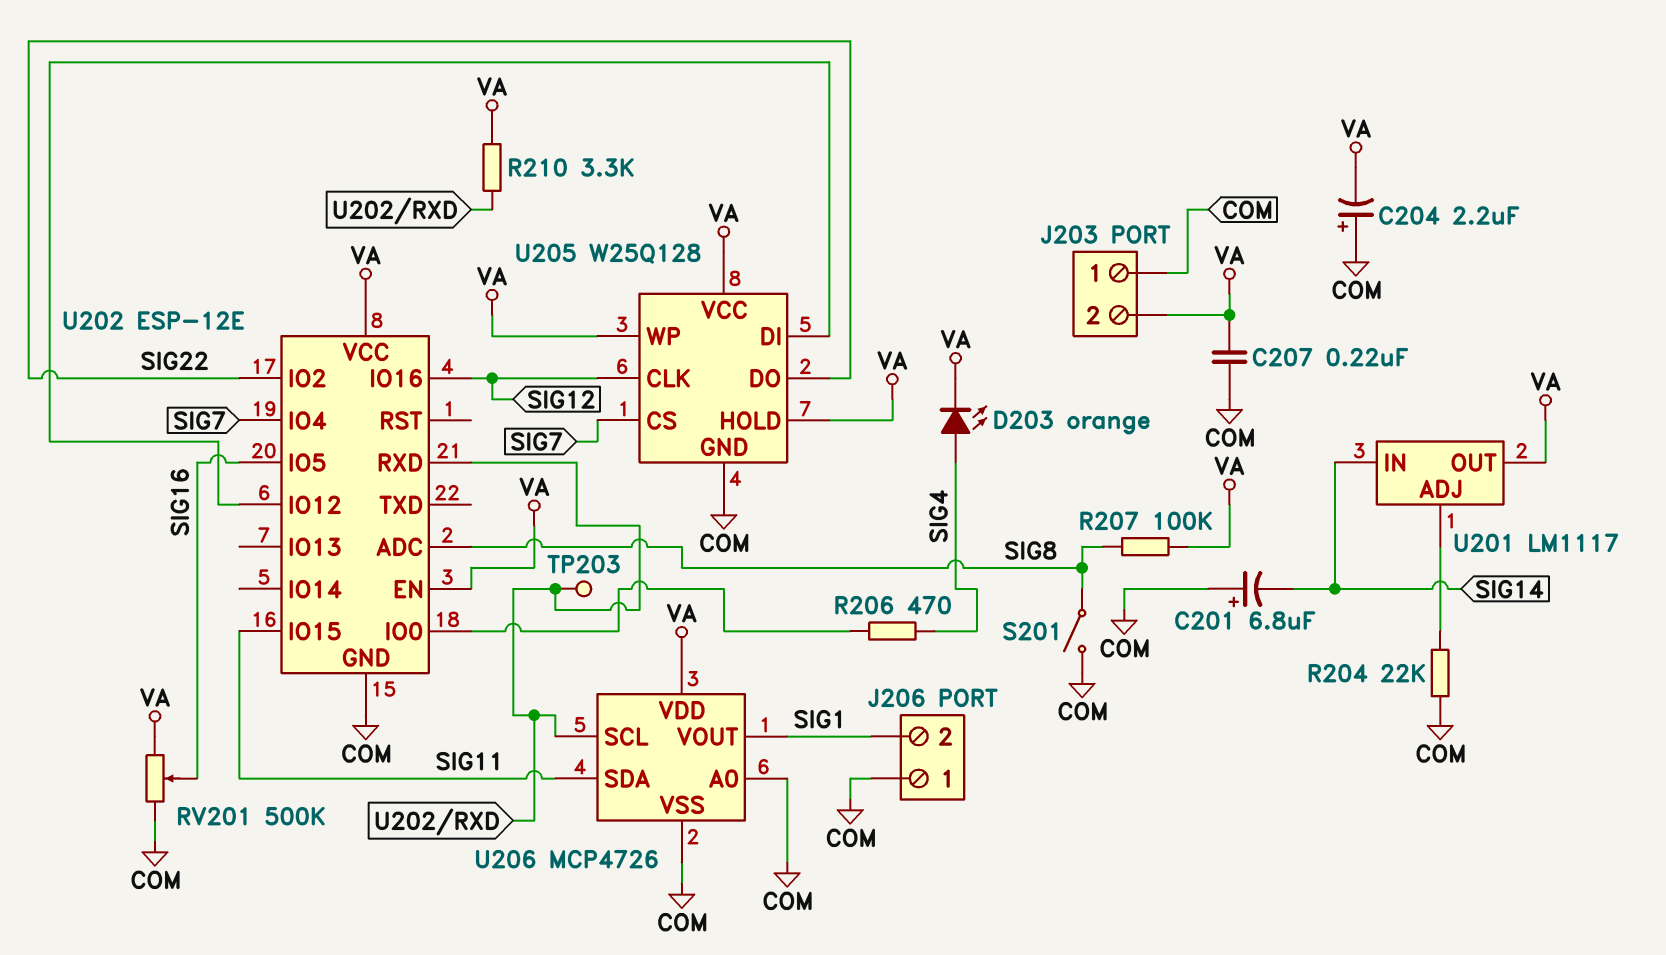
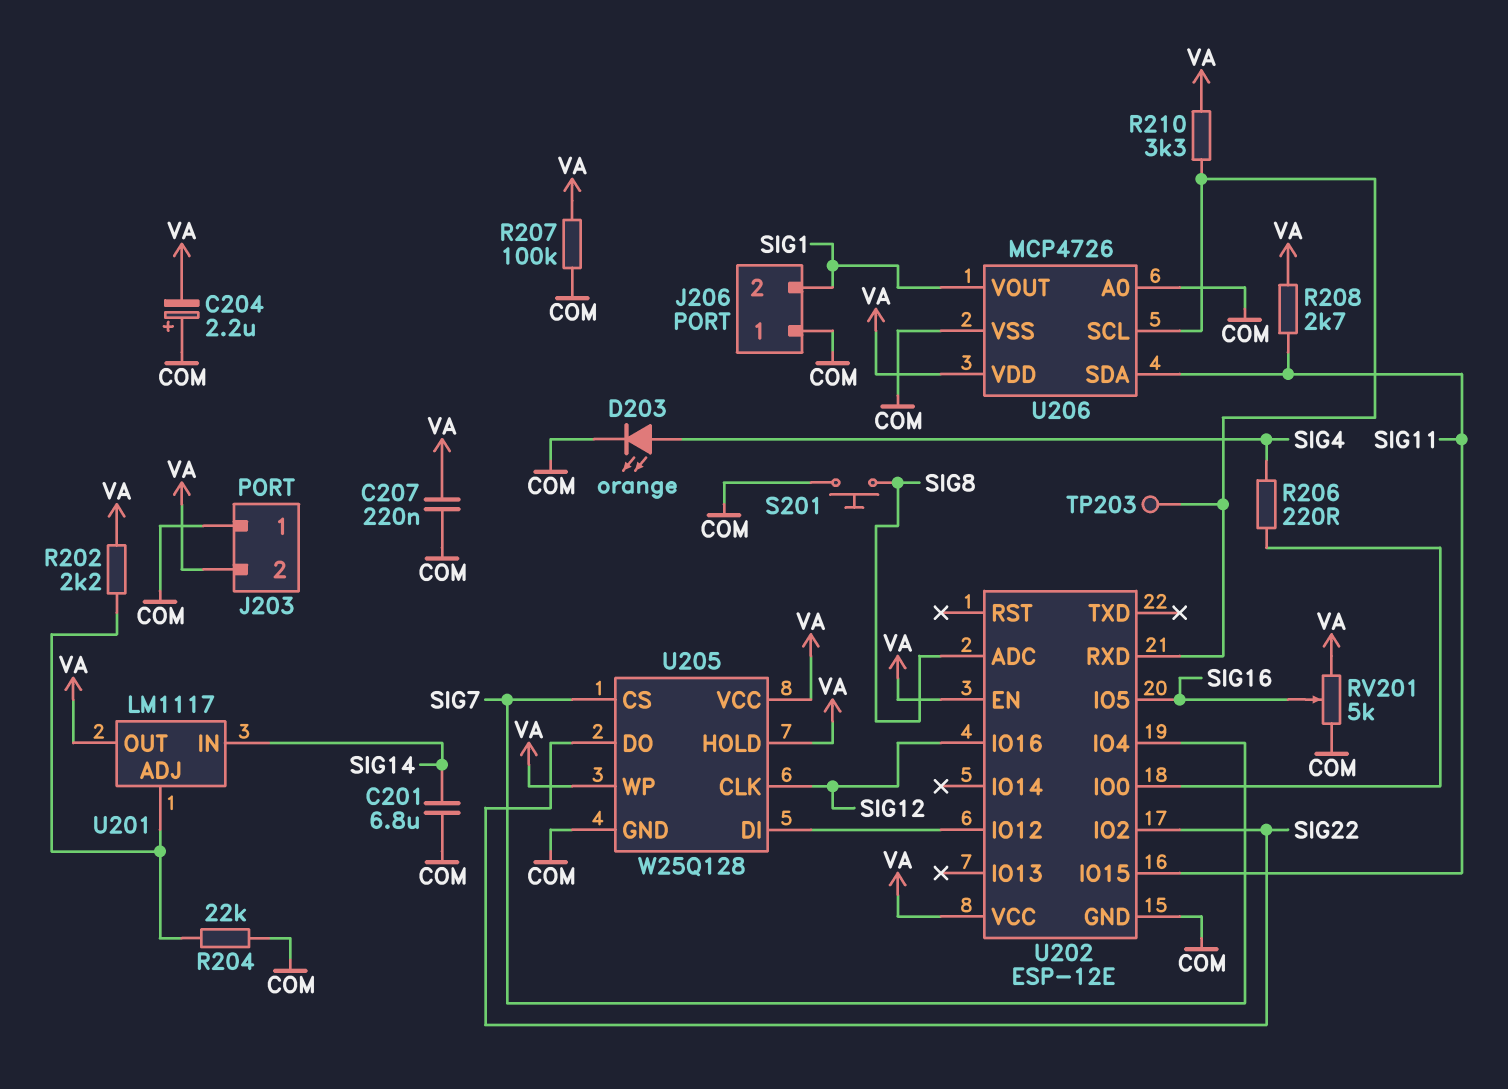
C201: 6.8uF (plus COM, minus SIG14) -> 6.8uF (COM, SIG14)
D203: LED orange (A SIG4, K VA) -> LED orange (A SIG4, K COM)
R202: none -> 2.2k (U201/ADJ, VA)
R206: 470 (SIG4, U202/IO0) -> 220 (SIG4, U202/IO0)
R207: 100k (SIG8, VA) -> 100k (COM, VA)
R208: none -> 2.7k (SIG11, VA)
RV201: 500k (COM, VA, wiper SIG16) -> 5k (COM, VA, wiper SIG16)
S201: switch (COM, SIG8) -> button (COM, SIG8)

